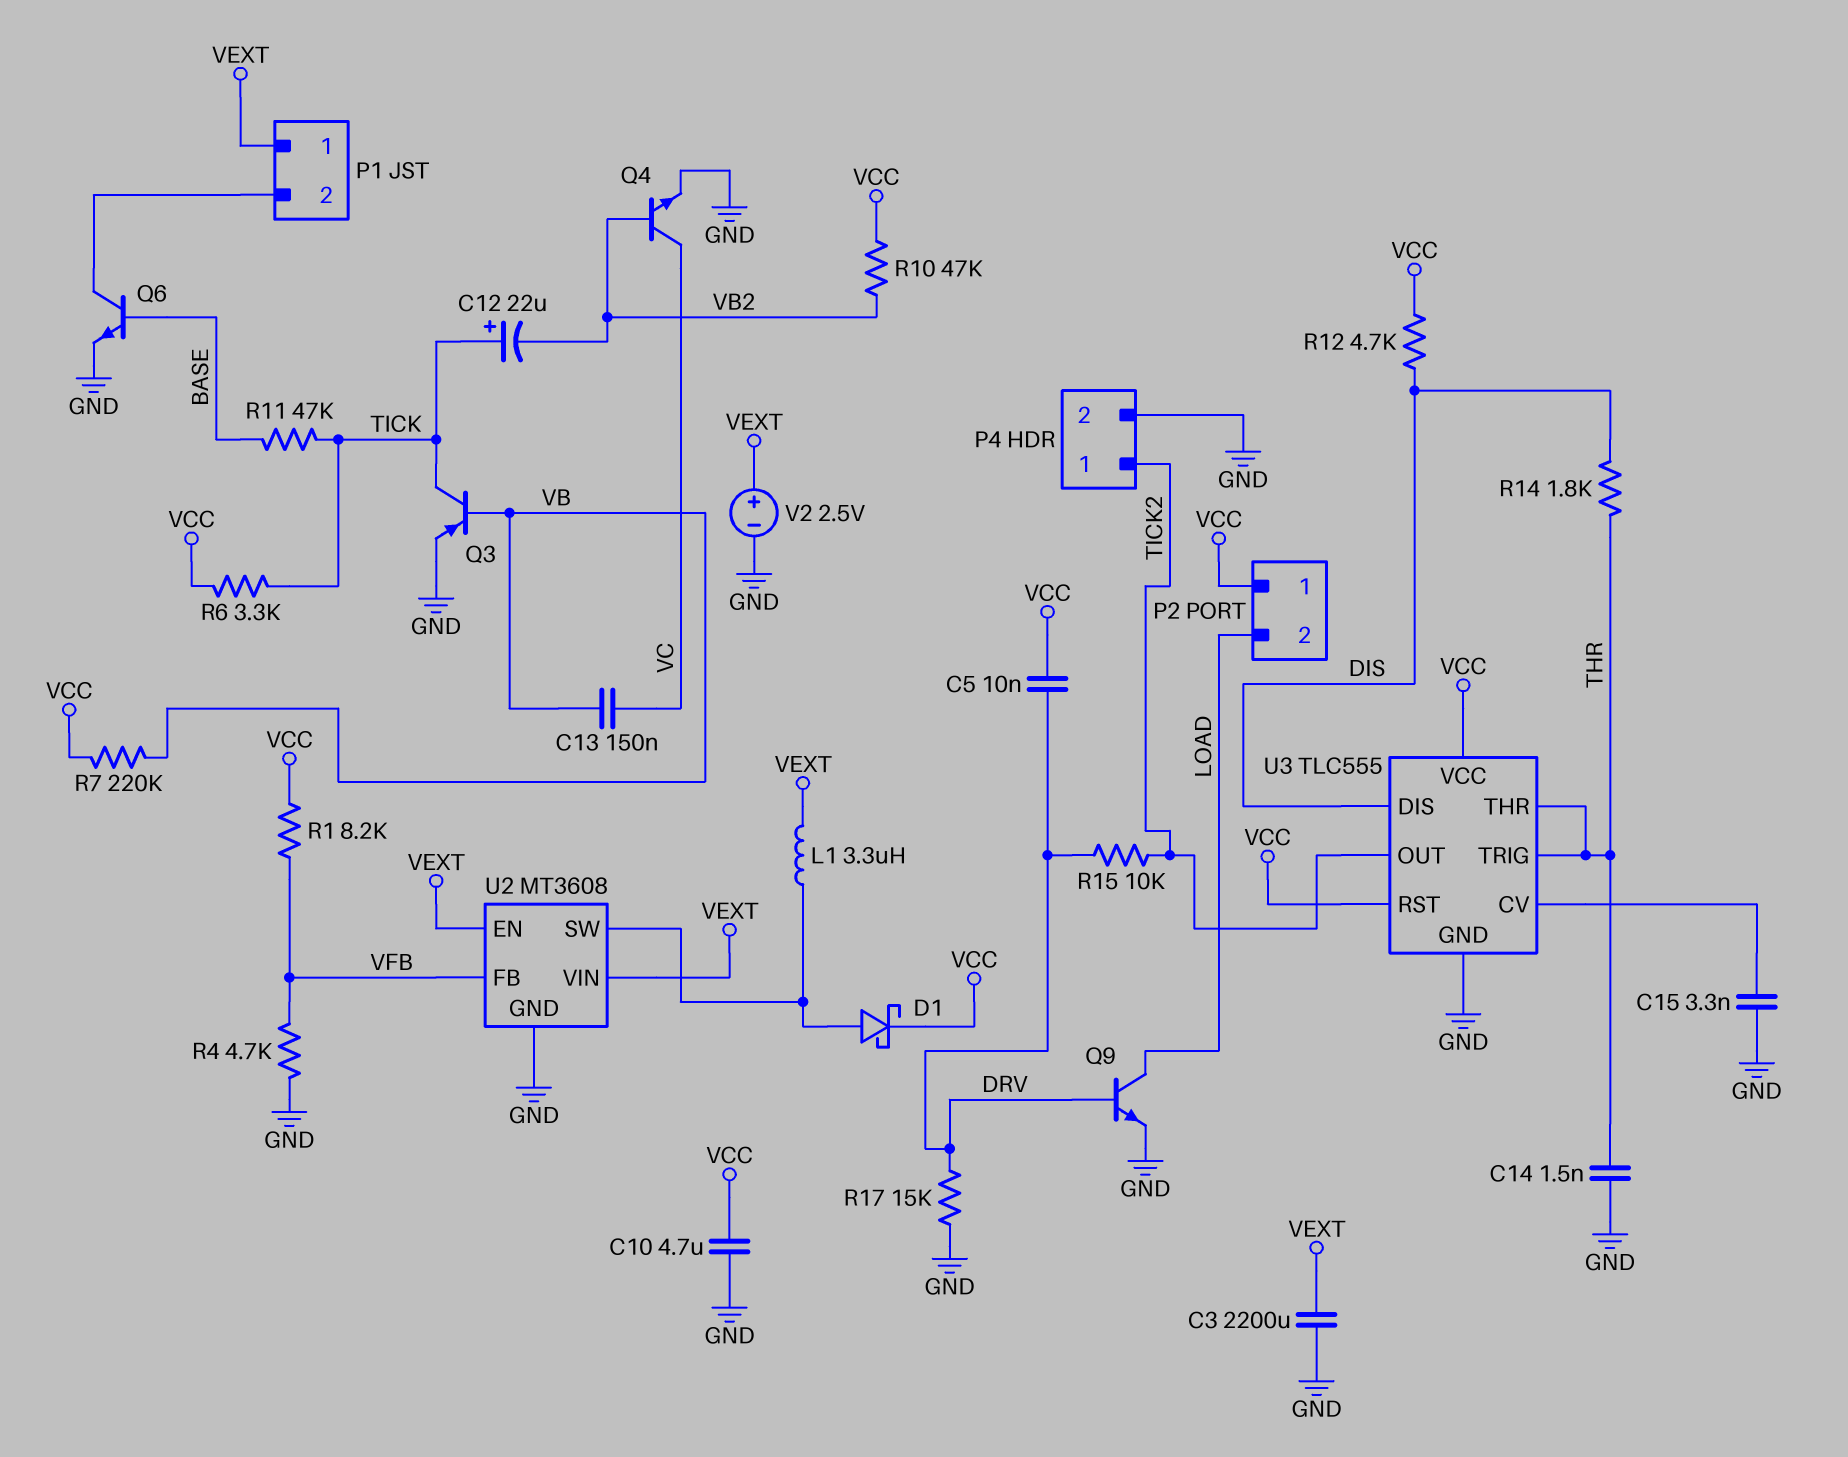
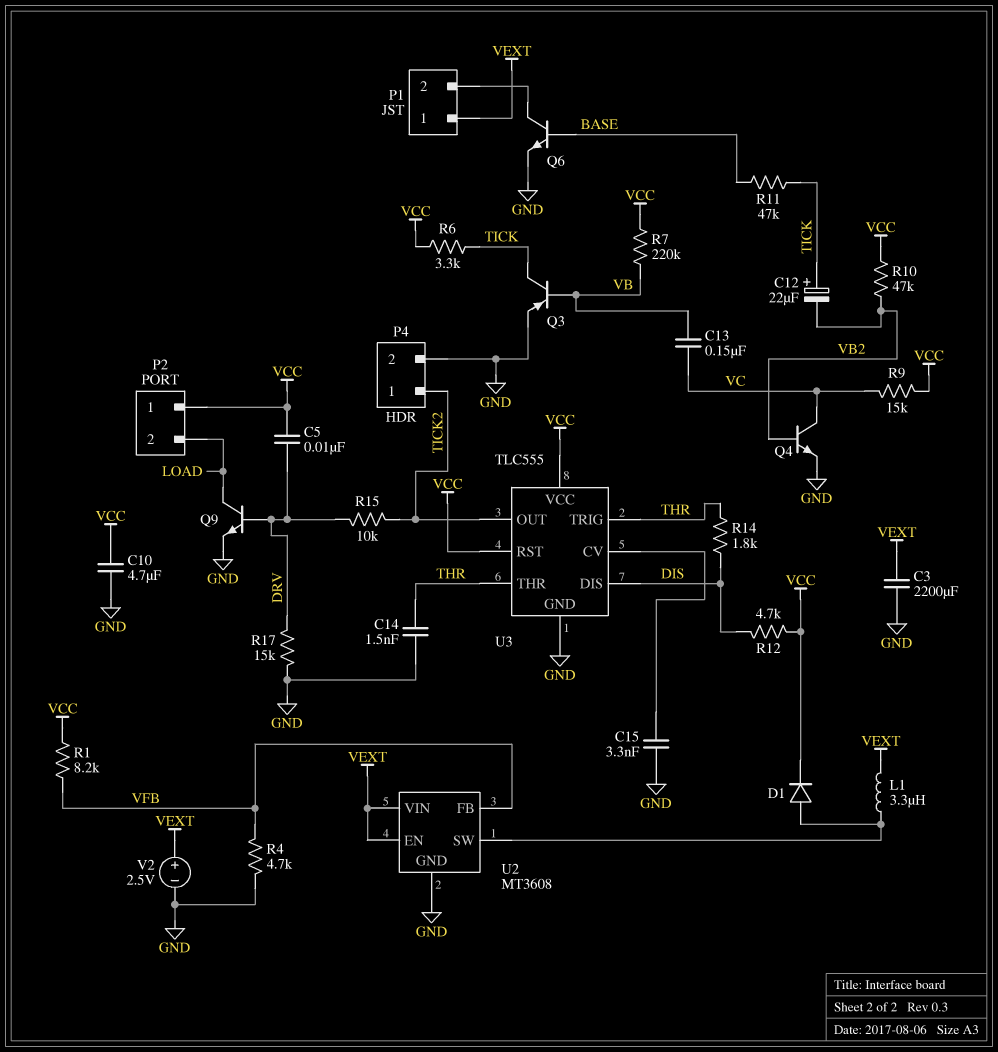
D1: schottky (A U2/SW, K VCC) -> diode (A U2/SW, K VCC)
R9: none -> 15k (VC, VCC)

